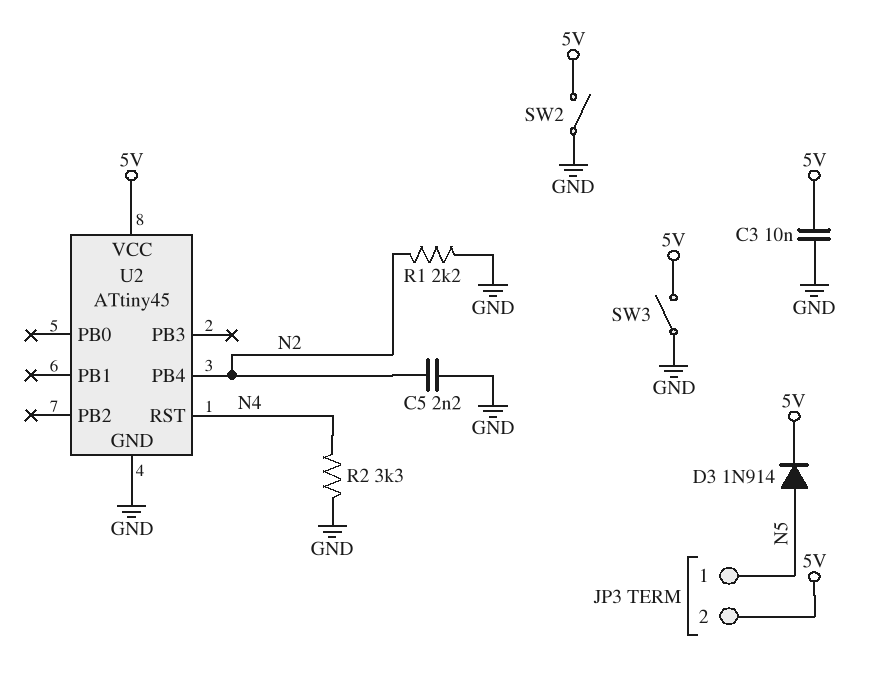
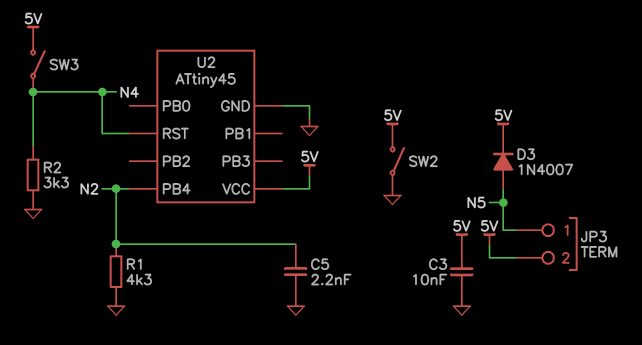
D3: diode 1N914 (A N5, K 5V) -> diode 1N4007 (A N5, K 5V)
R1: 2.2k (GND, N2) -> 4.3k (GND, N2)
SW3: switch (5V, GND) -> switch (5V, N4)

